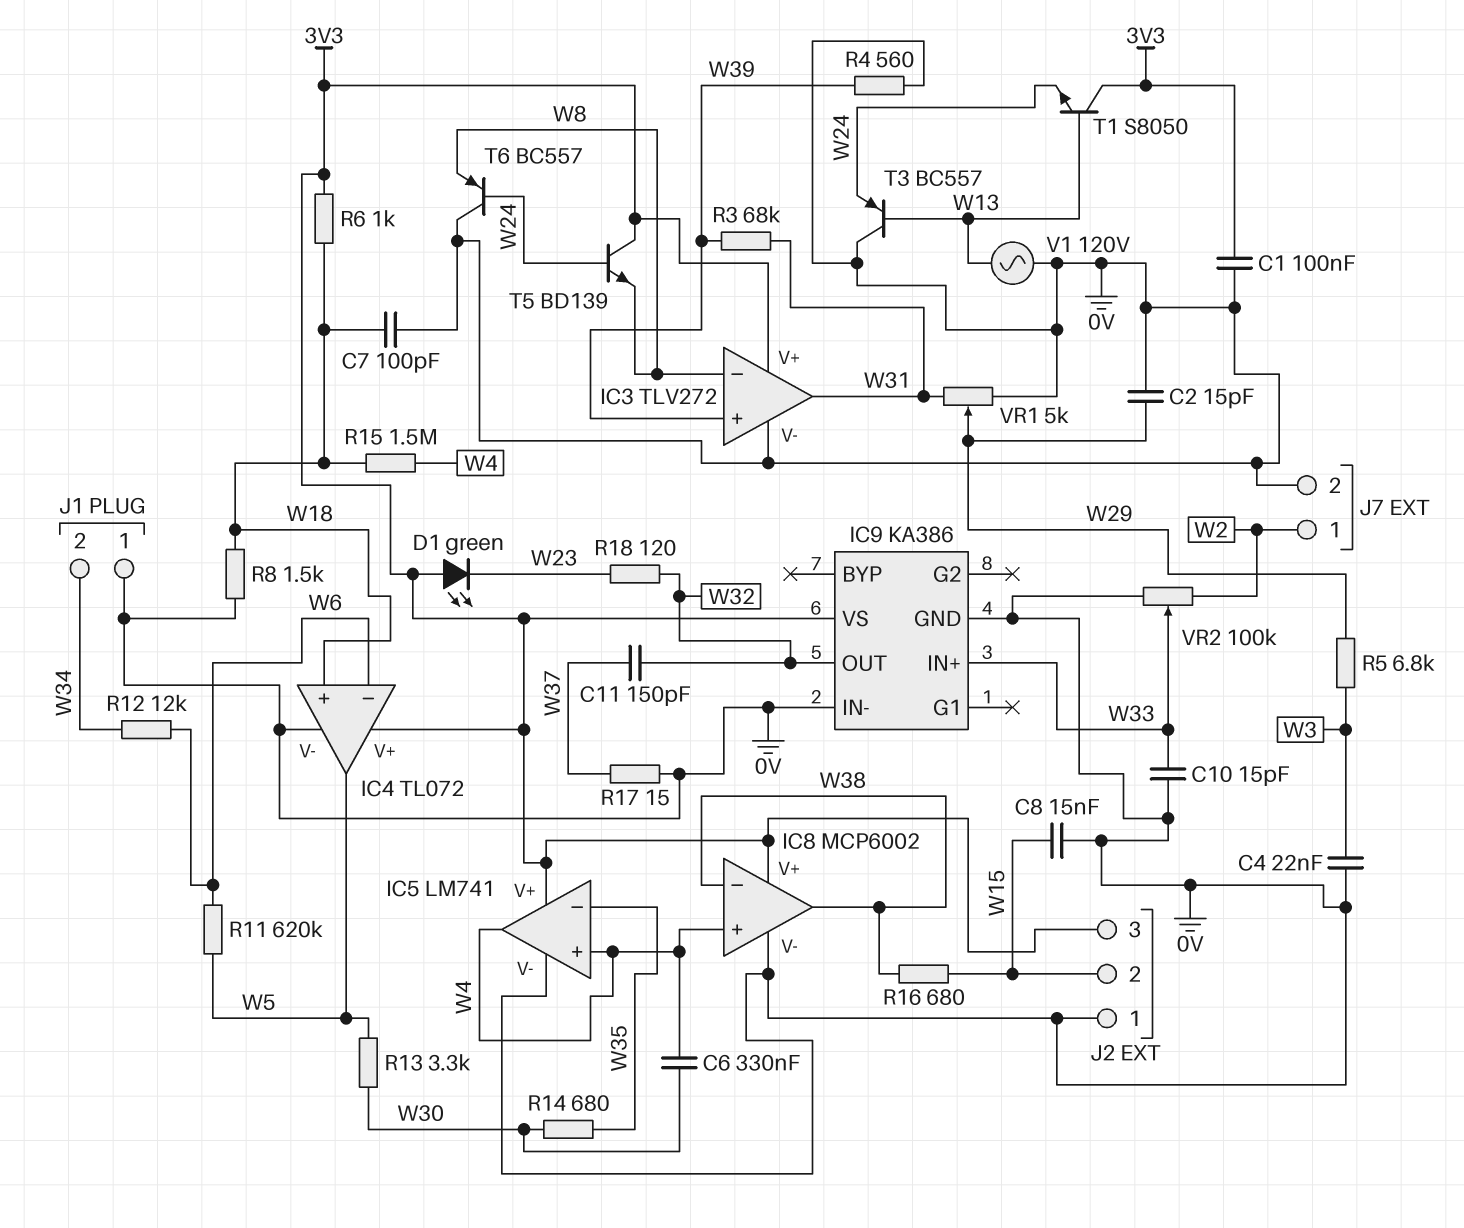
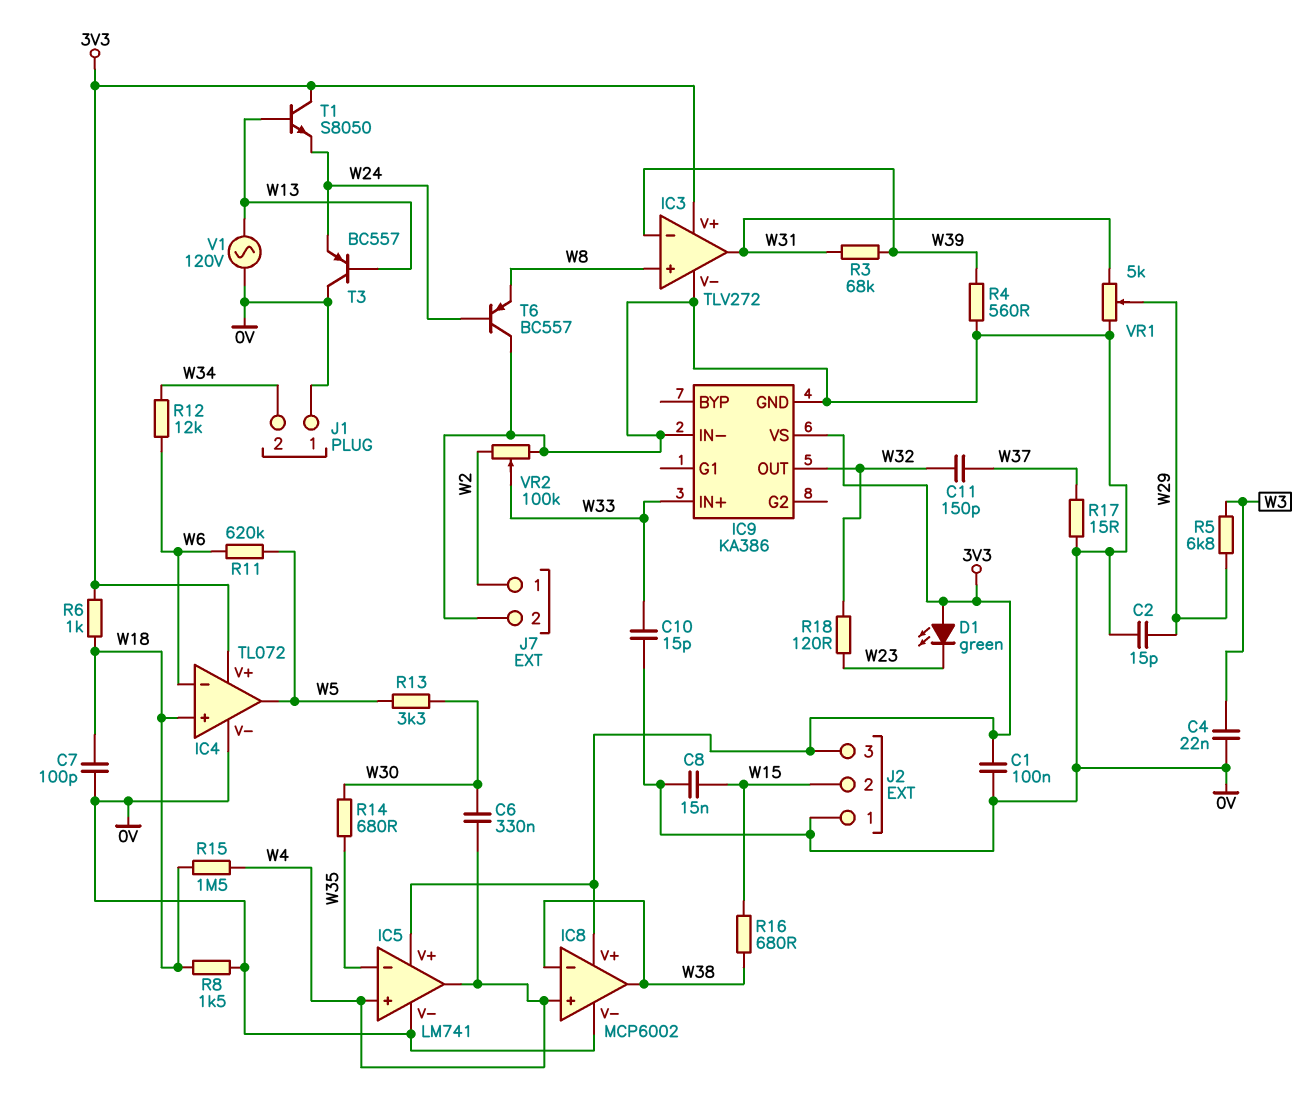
IC3 pin in+: W39 -> W8
IC3 pin in-: W8 -> W39
T5: NPN BD139 (B W24, C 3V3, E W8) -> none

